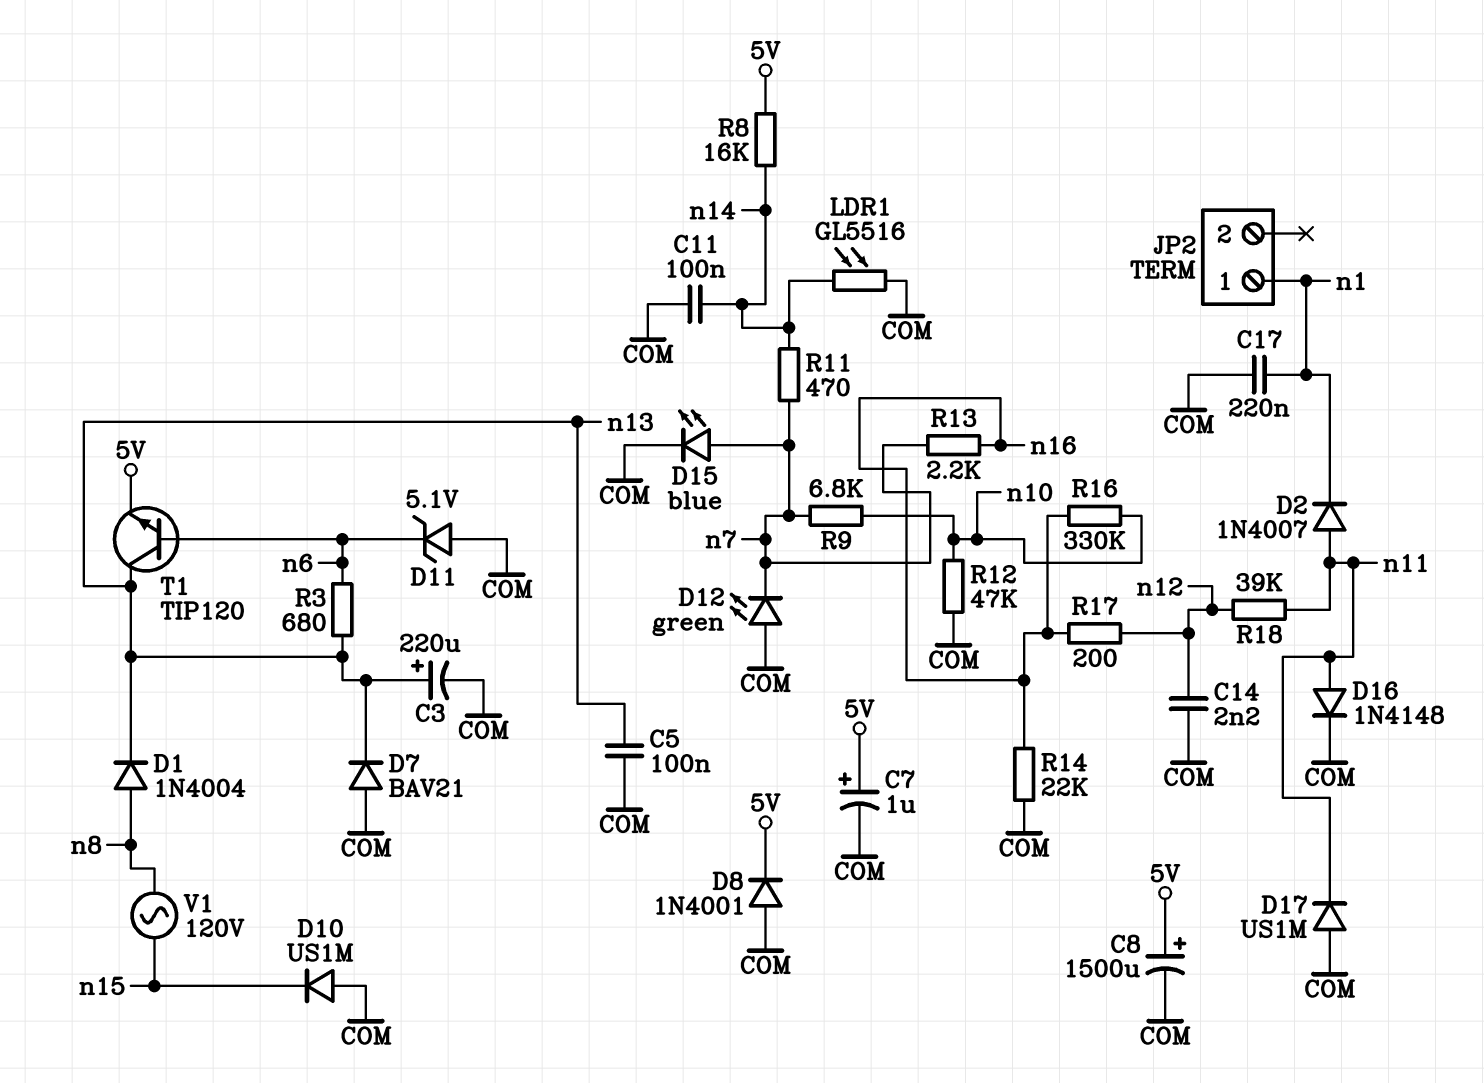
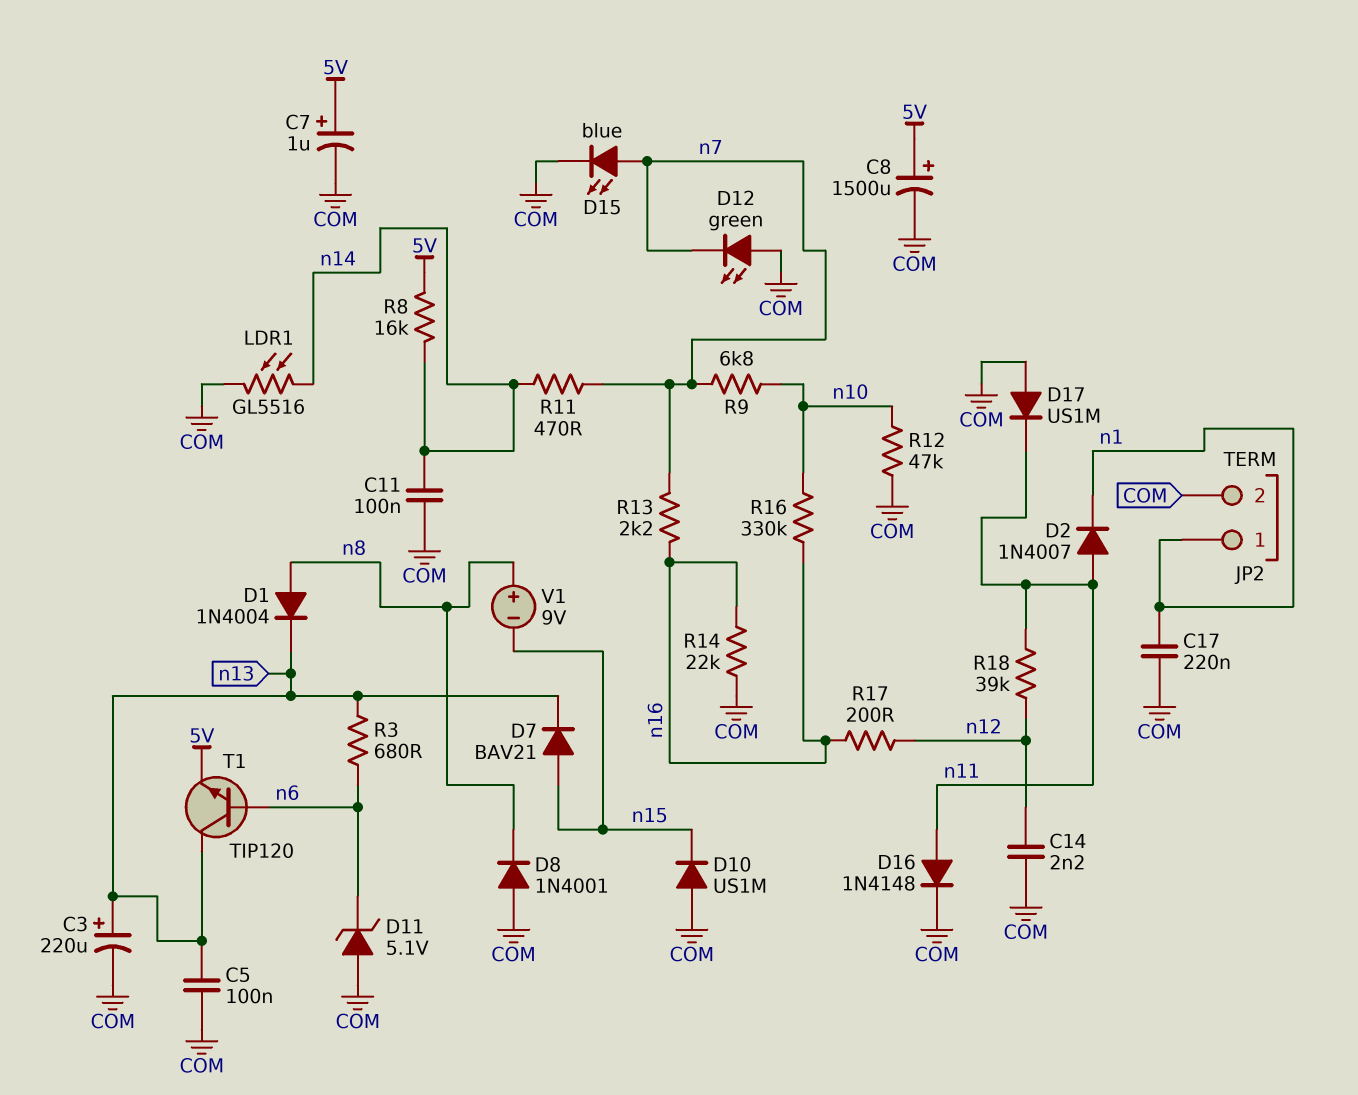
D7: diode BAV21 (A COM, K n13) -> diode BAV21 (A n15, K n13)
D8: diode 1N4001 (A COM, K 5V) -> diode 1N4001 (A COM, K n8)
JP2 pin 2: none -> COM
V1: AC 120V (n8, n15) -> 9V (plus n8, minus n15)

